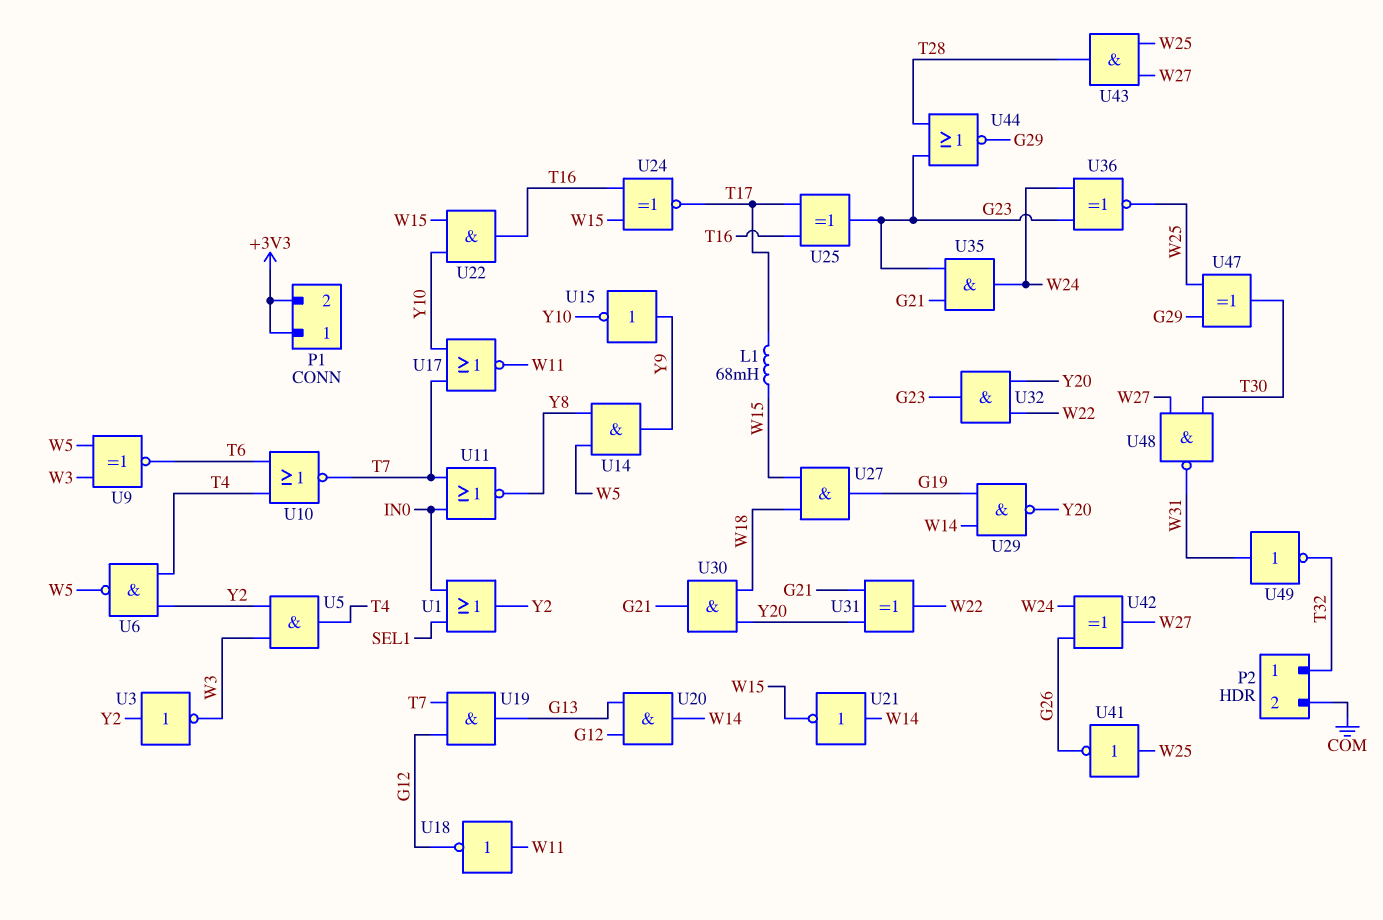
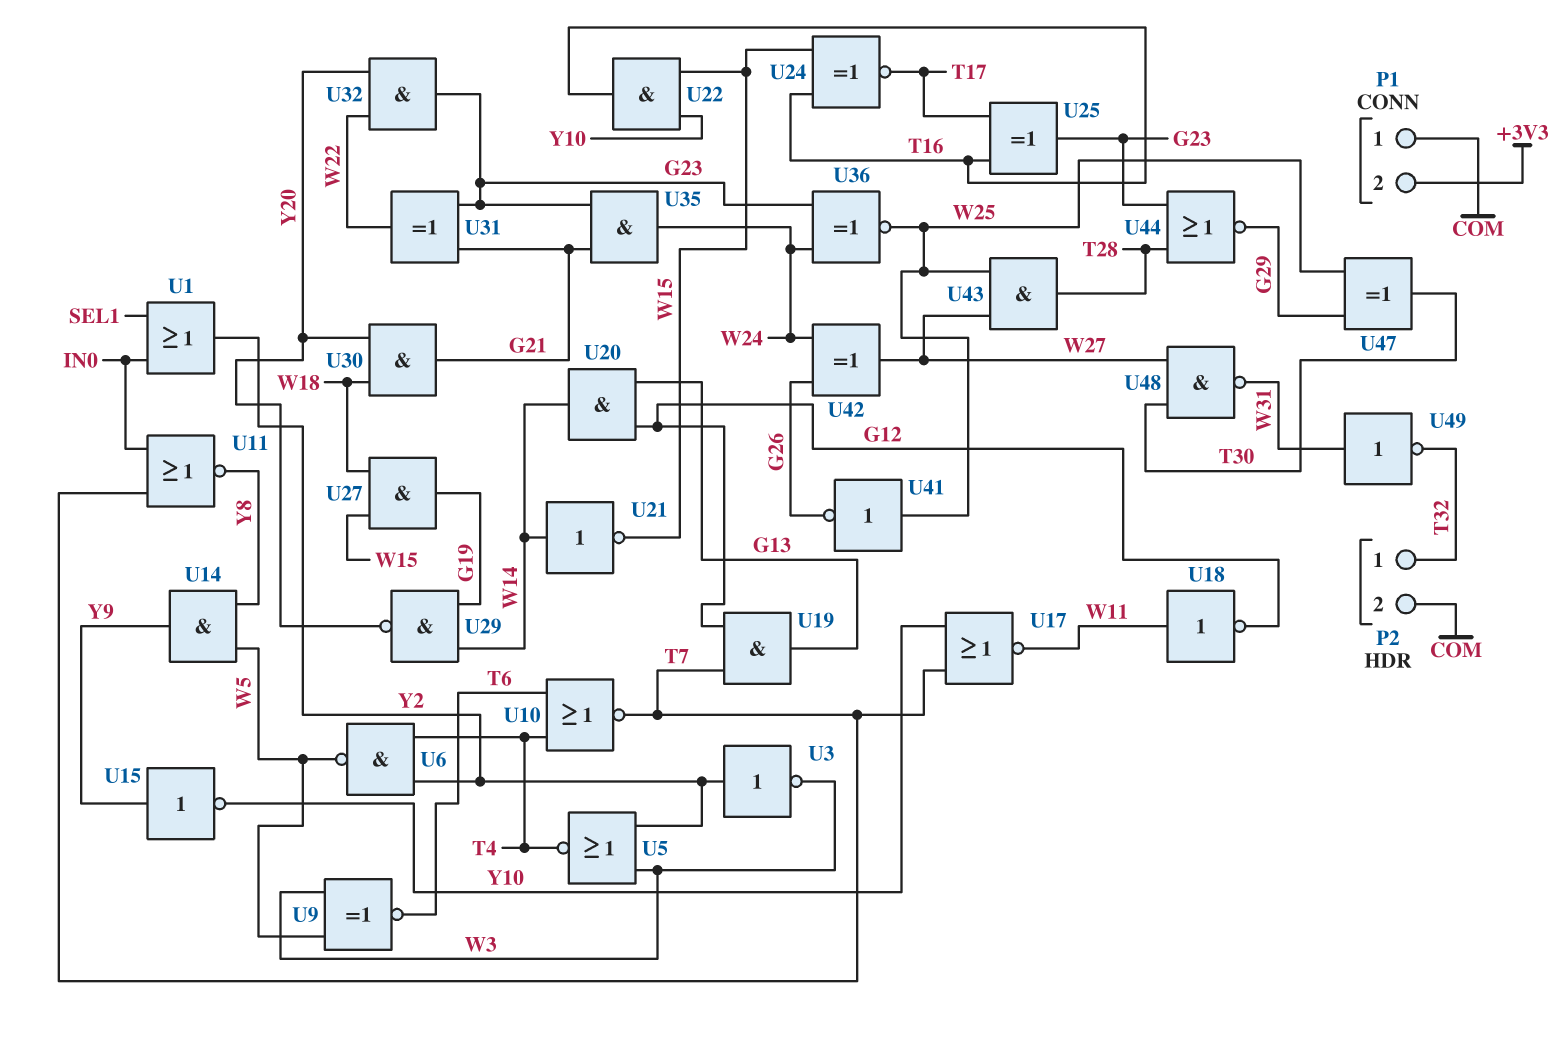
L1: 68mH (T17, W15) -> none
P1 pin 1: +3V3 -> COM
U5: AND (in W3, in Y2, out T4) -> NOR (in W3, in Y2, out T4)
U31: XOR (in G21, in Y20, out W22) -> XOR (in G21, in G23, out W22)

